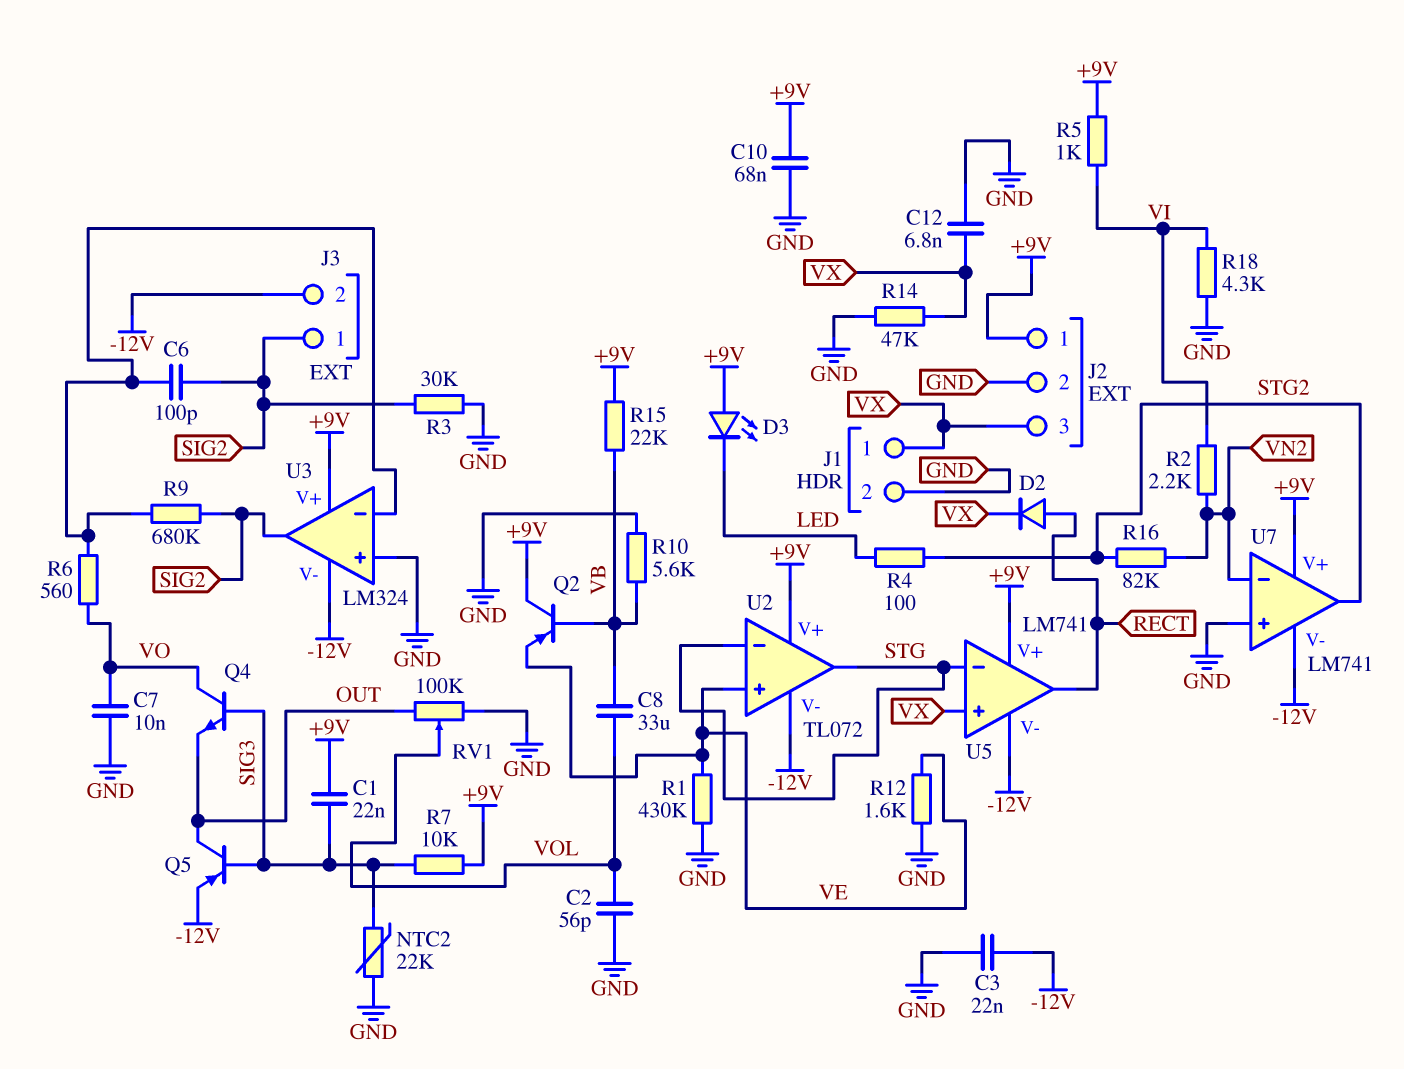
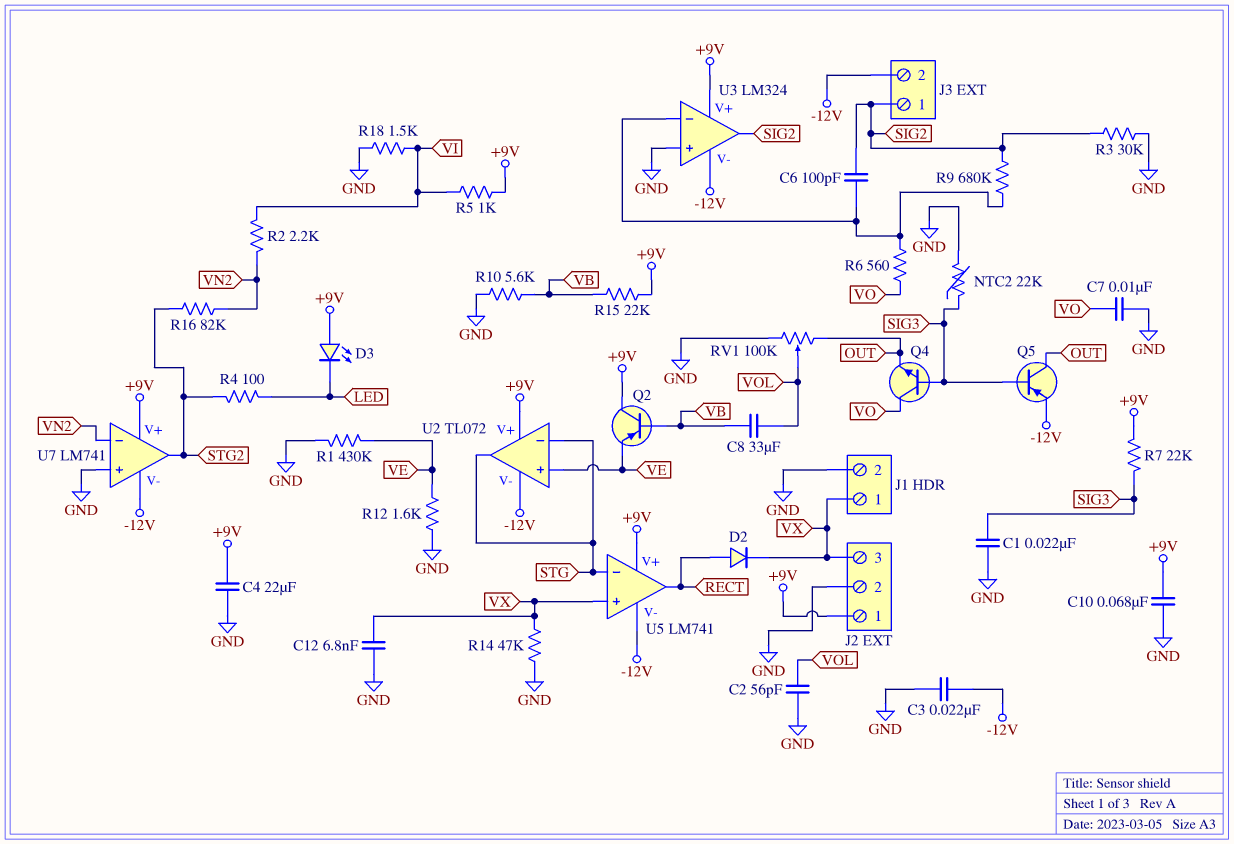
C1: 22nF (+9V, SIG3) -> 22nF (GND, SIG3)
C4: none -> 22uF (+9V, GND)
R7: 10k (+9V, SIG3) -> 22k (+9V, SIG3)
R18: 4.3k (GND, VI) -> 1.5k (GND, VI)

